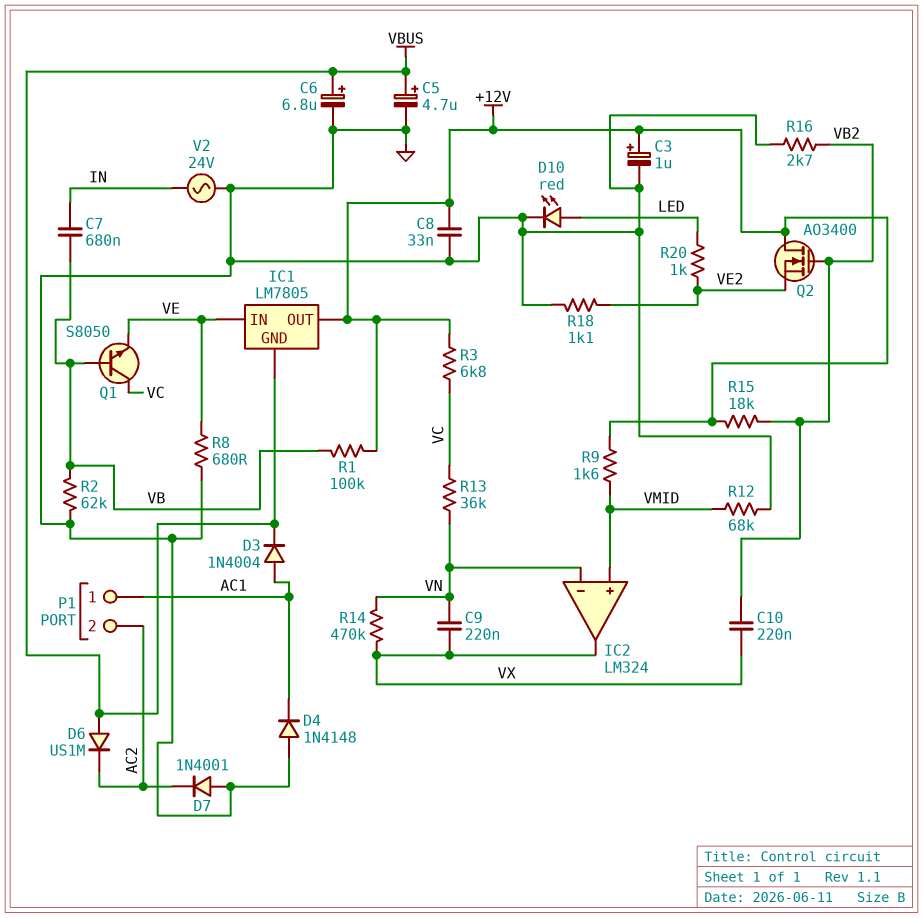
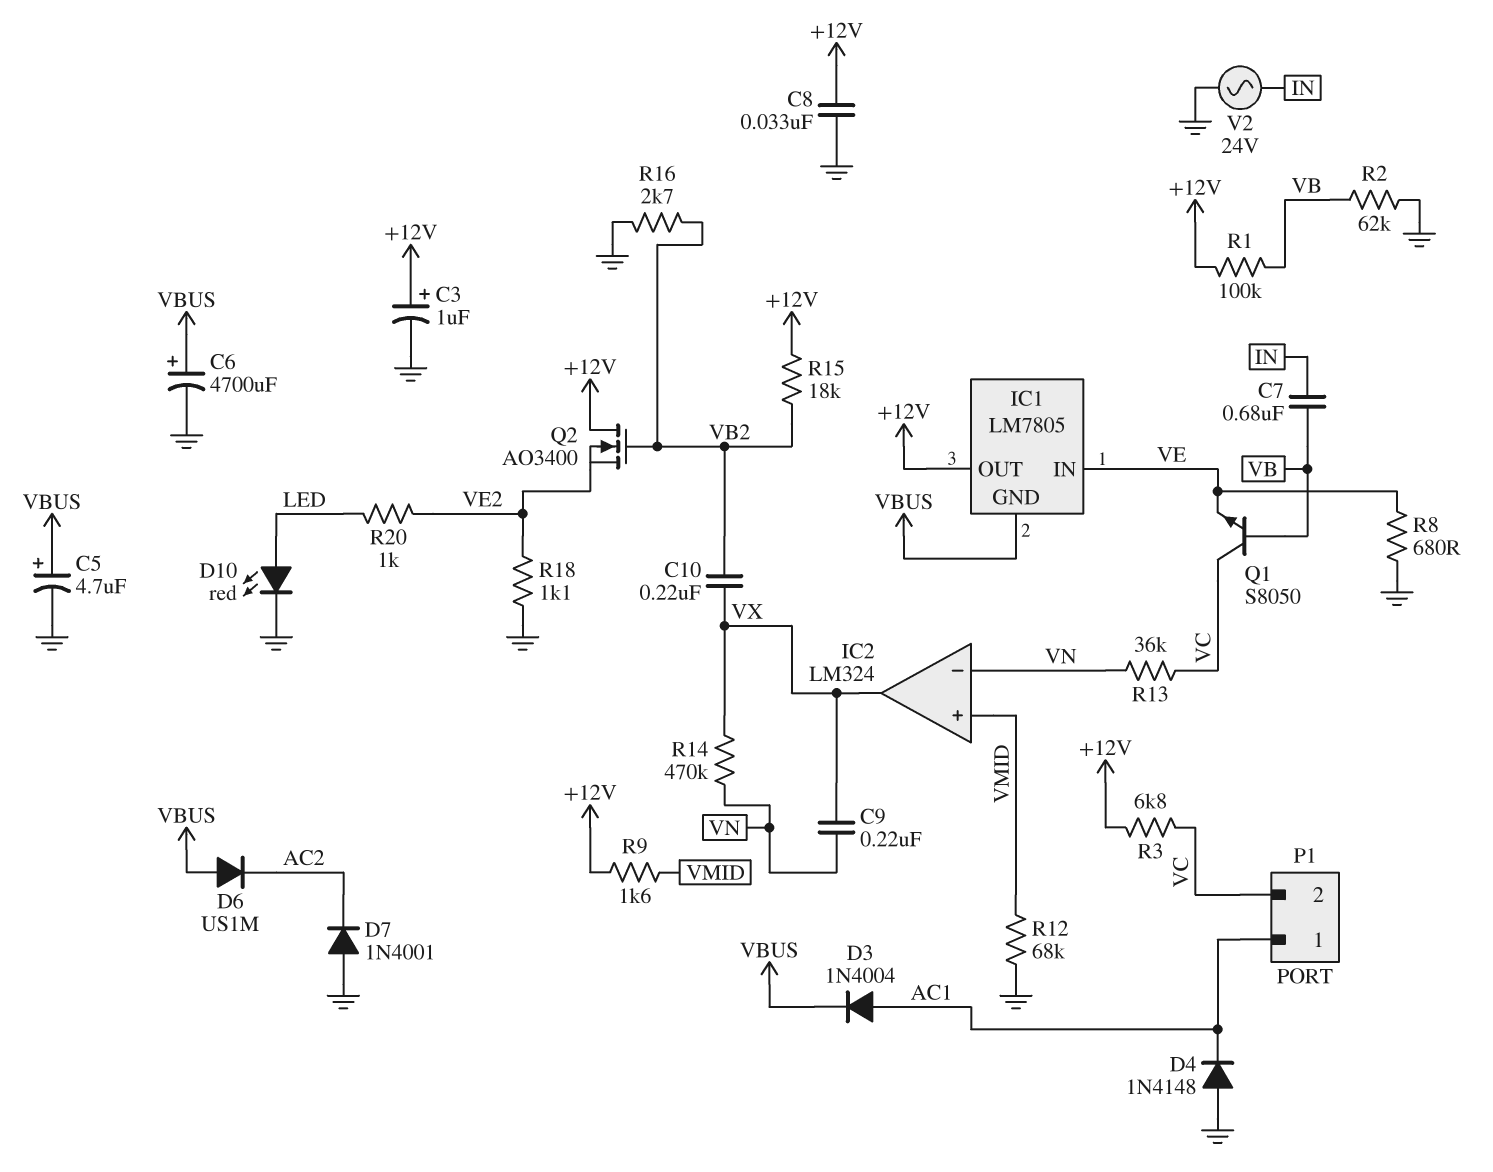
C6: 6.8uF (plus VBUS, minus GND) -> 4700uF (plus VBUS, minus GND)
P1 pin 2: AC2 -> VC

